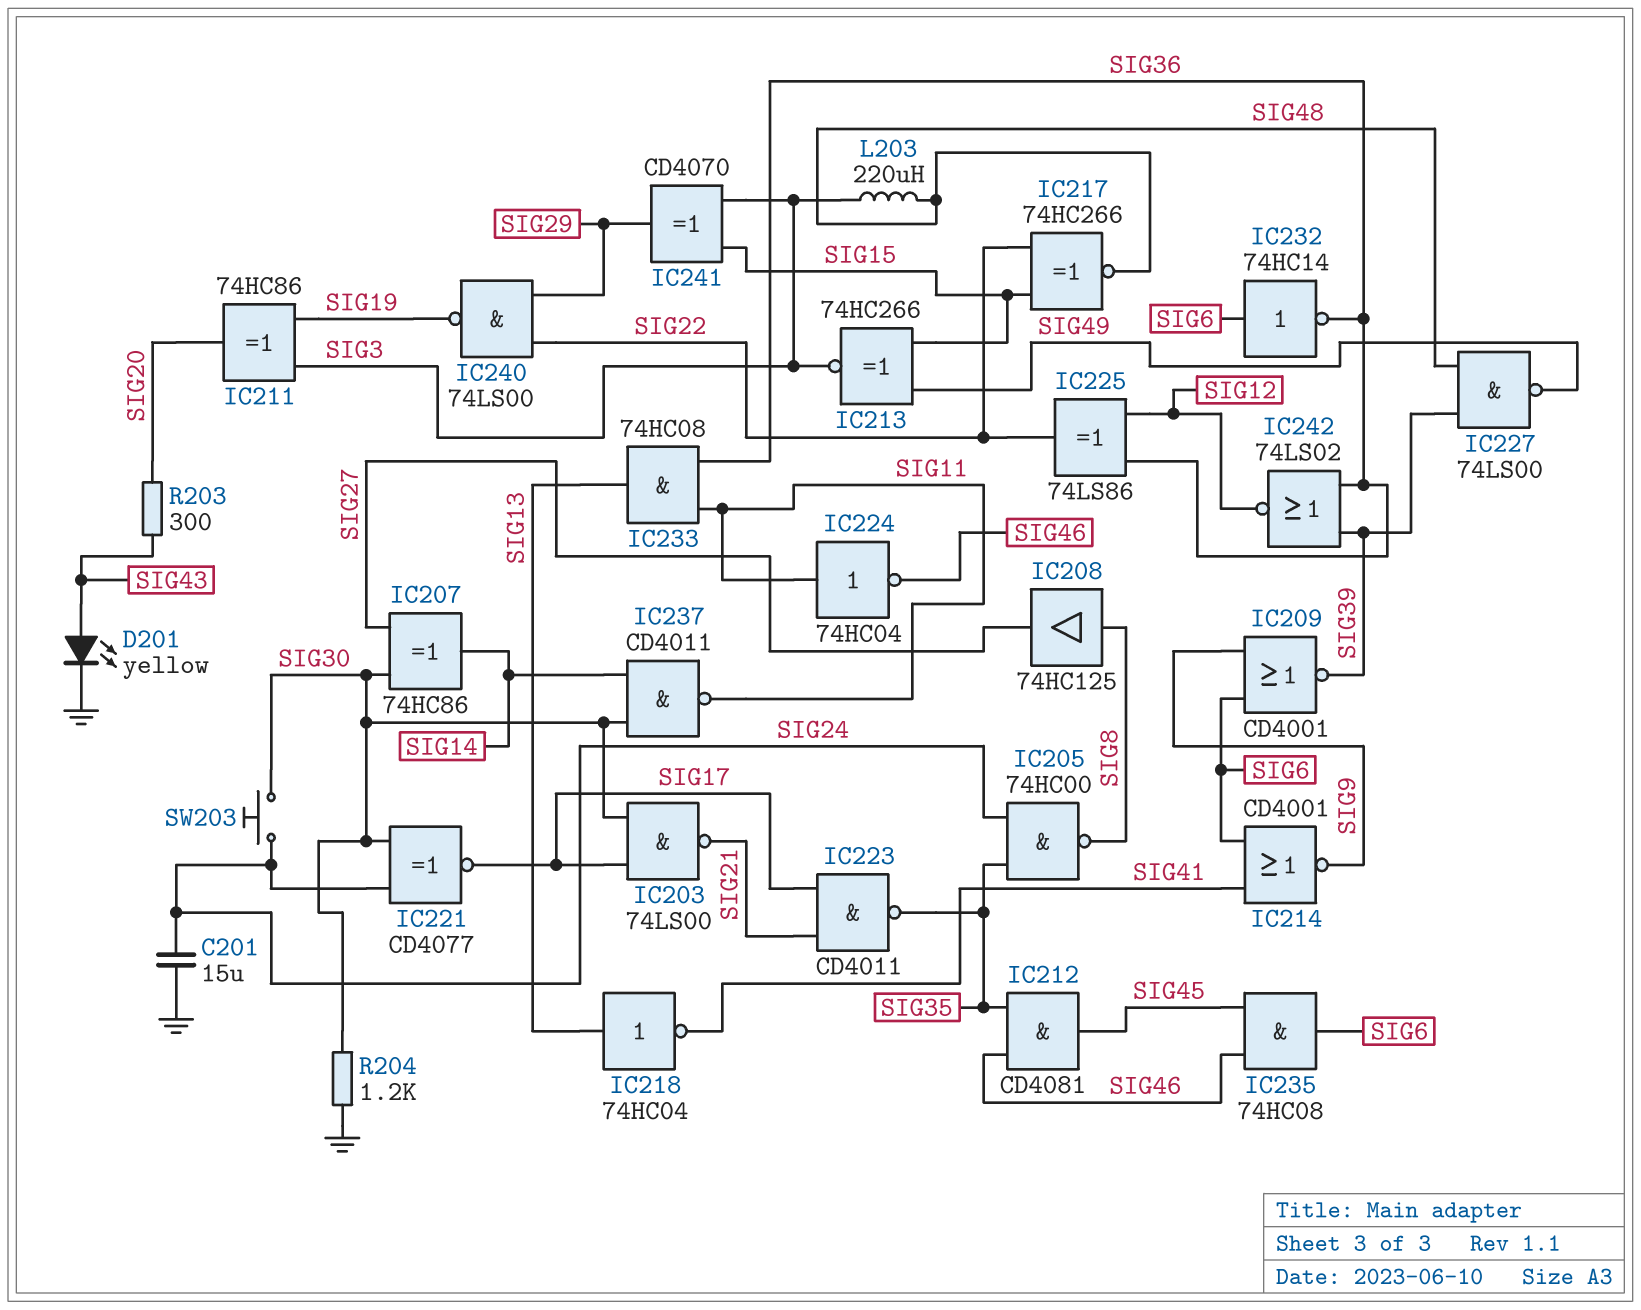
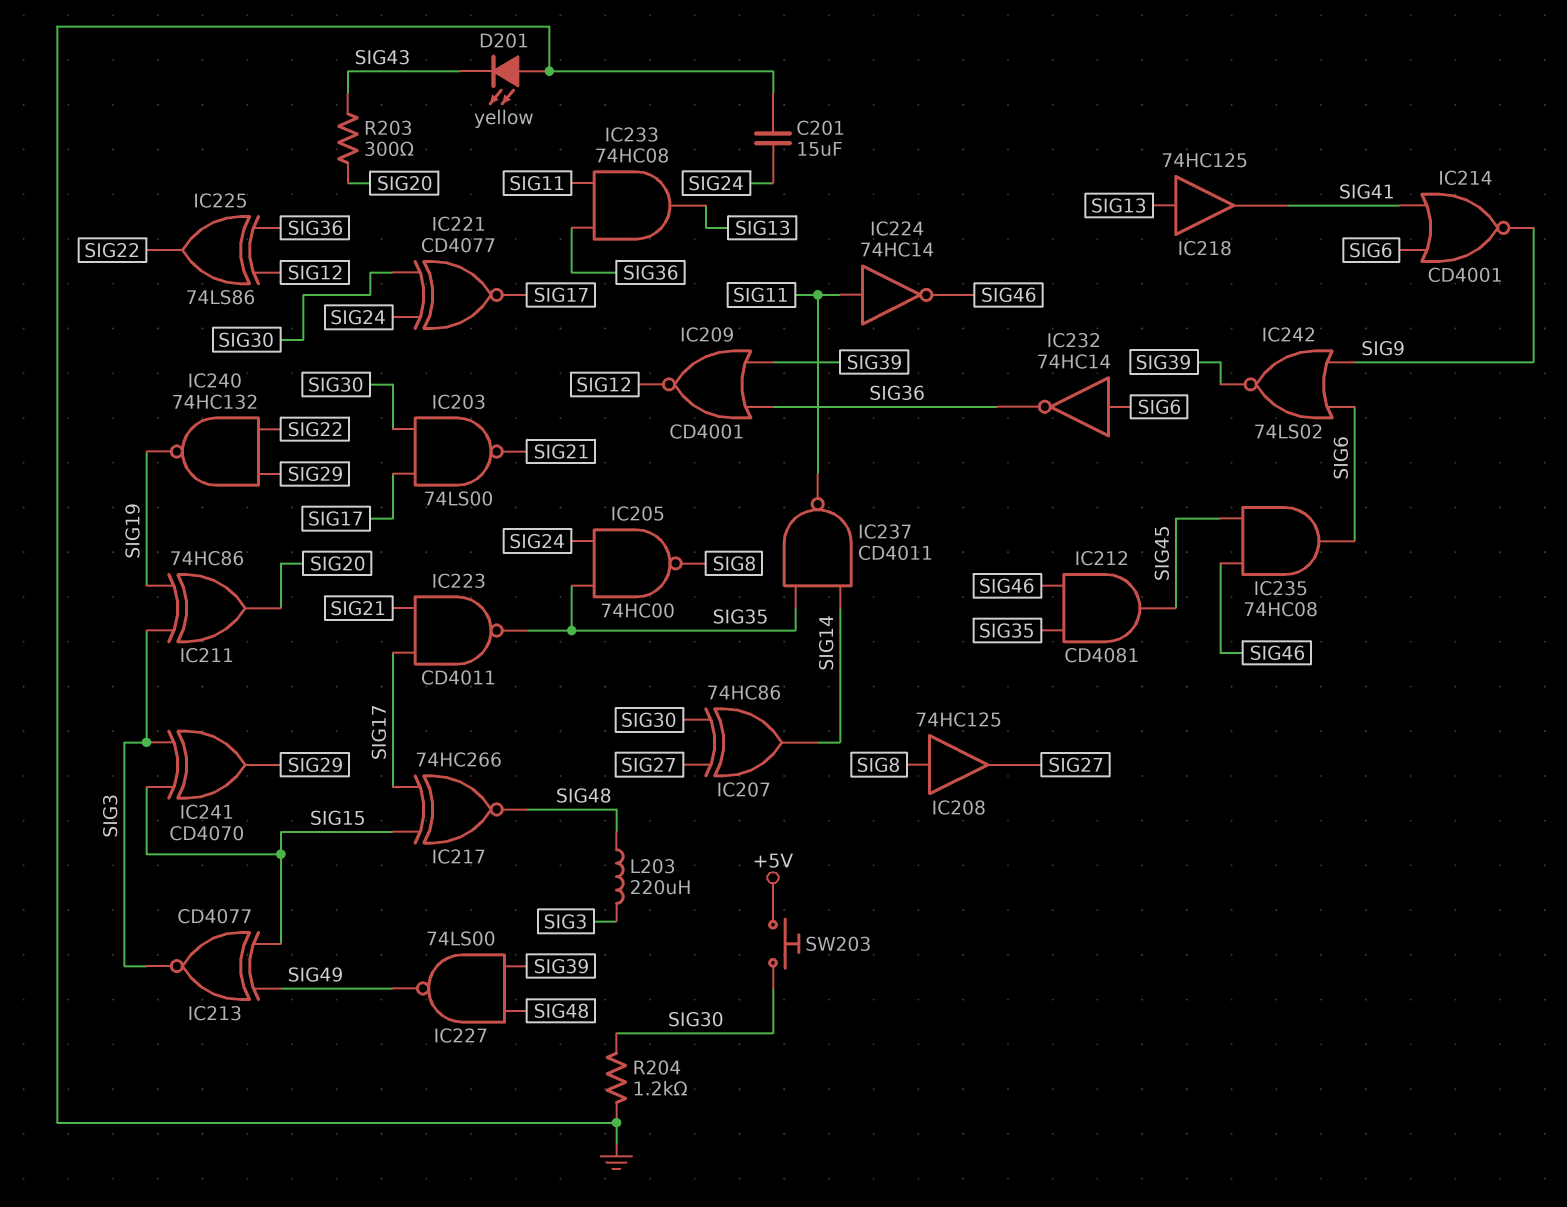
D201: LED yellow (A SIG43, K GND) -> LED yellow (A GND, K SIG43)
IC209: NOR CD4001 (in SIG6, in SIG9, out SIG39) -> NOR CD4001 (in SIG36, in SIG39, out SIG12)
IC213: XNOR 74HC266 (in SIG15, in SIG49, out SIG3) -> XNOR CD4077 (in SIG15, in SIG49, out SIG3)
IC217: XNOR 74HC266 (in SIG15, in SIG22, out SIG48) -> XNOR 74HC266 (in SIG15, in SIG17, out SIG48)
IC218: NOT 74HC04 (in SIG13, out SIG41) -> buffer 74HC125 (in SIG13, out SIG41)
IC224: NOT 74HC04 (in SIG11, out SIG46) -> NOT 74HC14 (in SIG11, out SIG46)
IC237: NAND CD4011 (in SIG14, in SIG30, out SIG11) -> NAND CD4011 (in SIG14, in SIG35, out SIG11)
IC240: NAND 74LS00 (in SIG22, in SIG29, out SIG19) -> NAND 74HC132 (in SIG22, in SIG29, out SIG19)
IC242: NOR 74LS02 (in SIG36, in SIG39, out SIG12) -> NOR 74LS02 (in SIG6, in SIG9, out SIG39)
SW203: button (SIG24, SIG30) -> button (+5V, SIG30)

